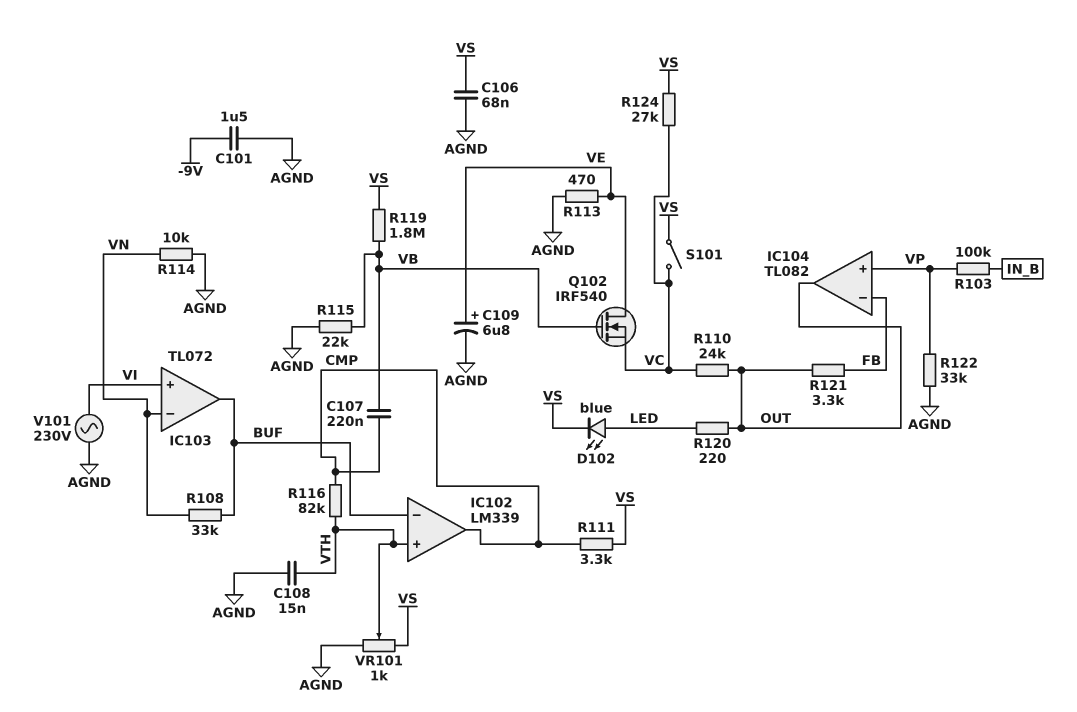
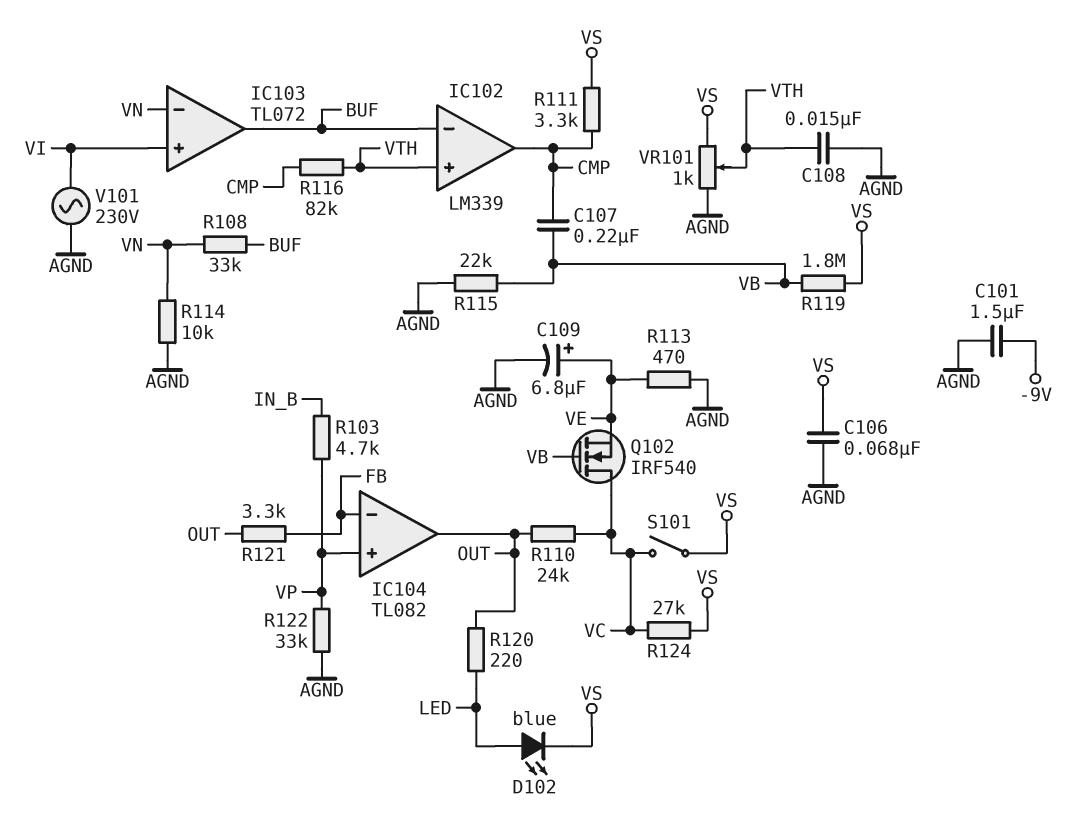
Q102: NMOS IRF540 (G VB, D VE, S VC) -> NMOS IRF540 (G VB, D VC, S VE)
R103: 100k (IN_B, VP) -> 4.7k (IN_B, VP)

